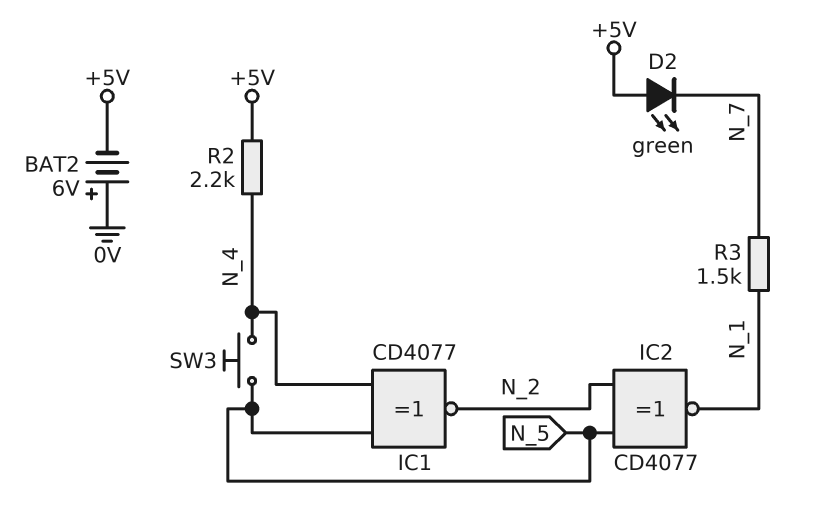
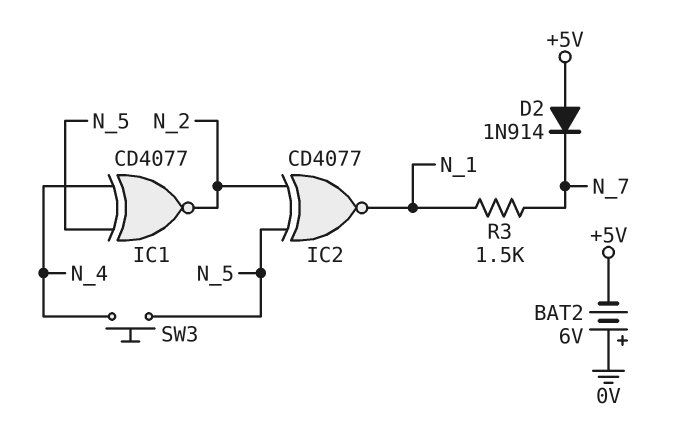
D2: LED green (A +5V, K N_7) -> diode 1N914 (A +5V, K N_7)
R2: 2.2k (+5V, N_4) -> none

